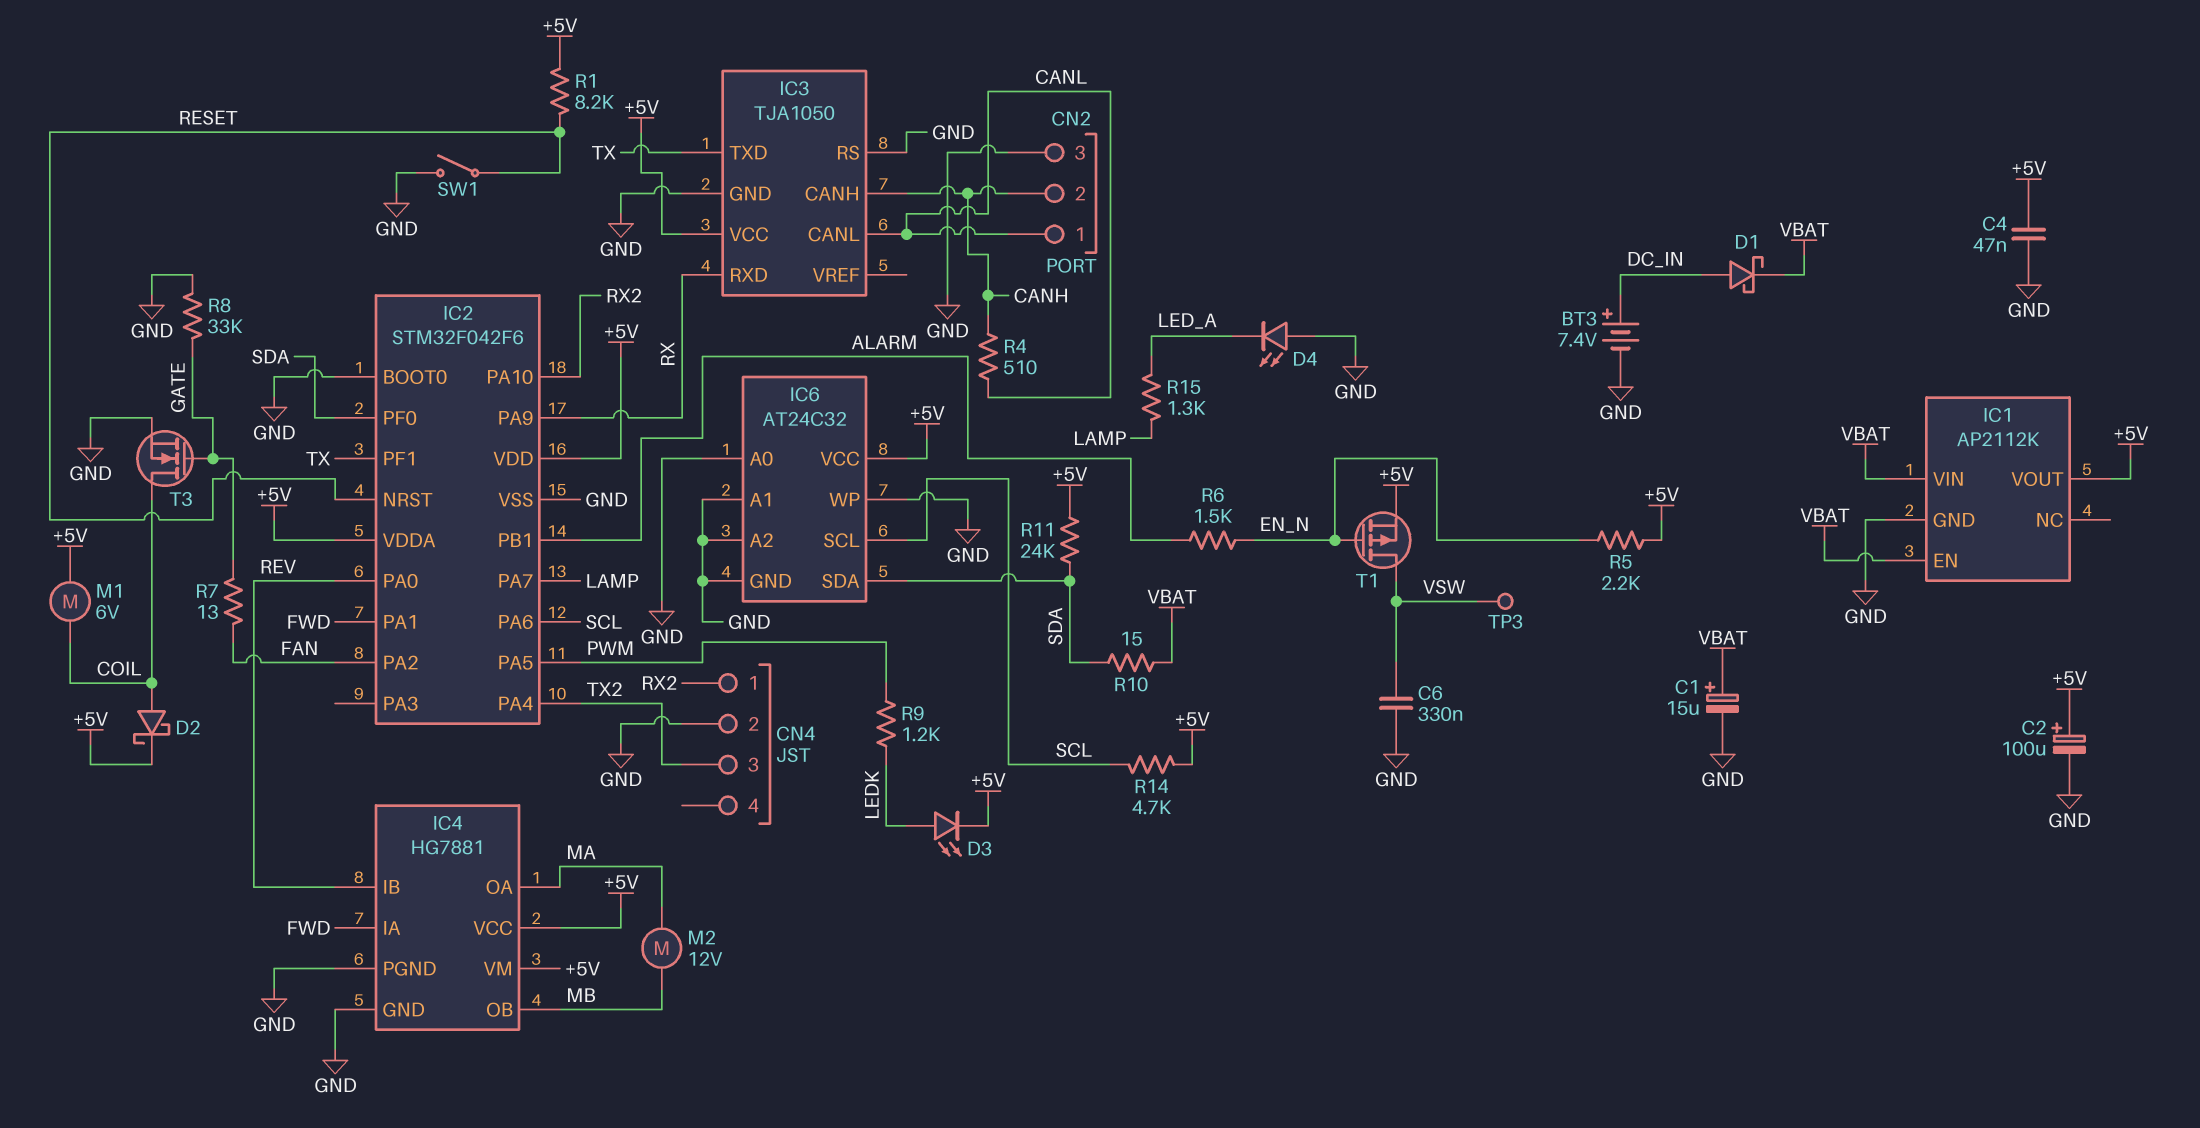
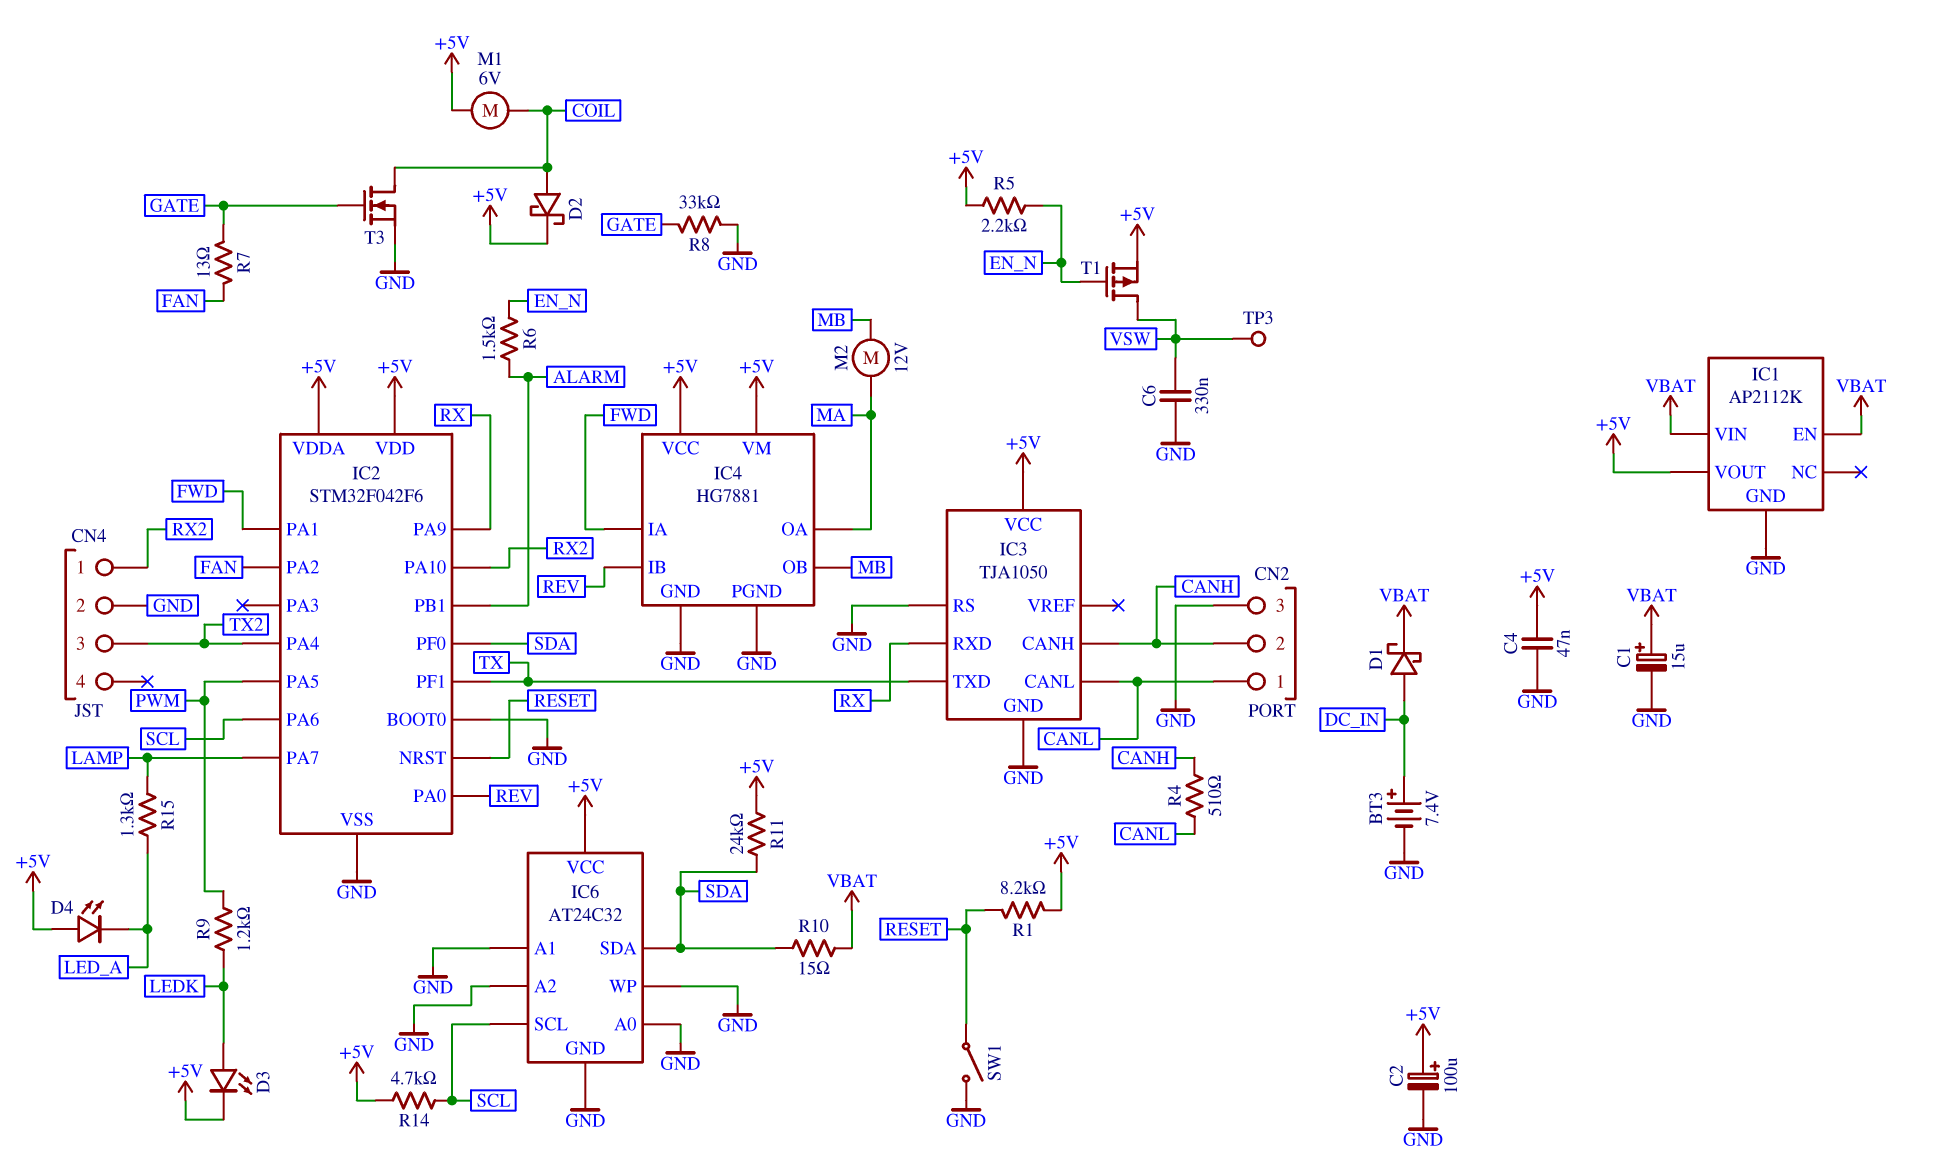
D4: LED (A GND, K LED_A) -> LED (A +5V, K LED_A)

